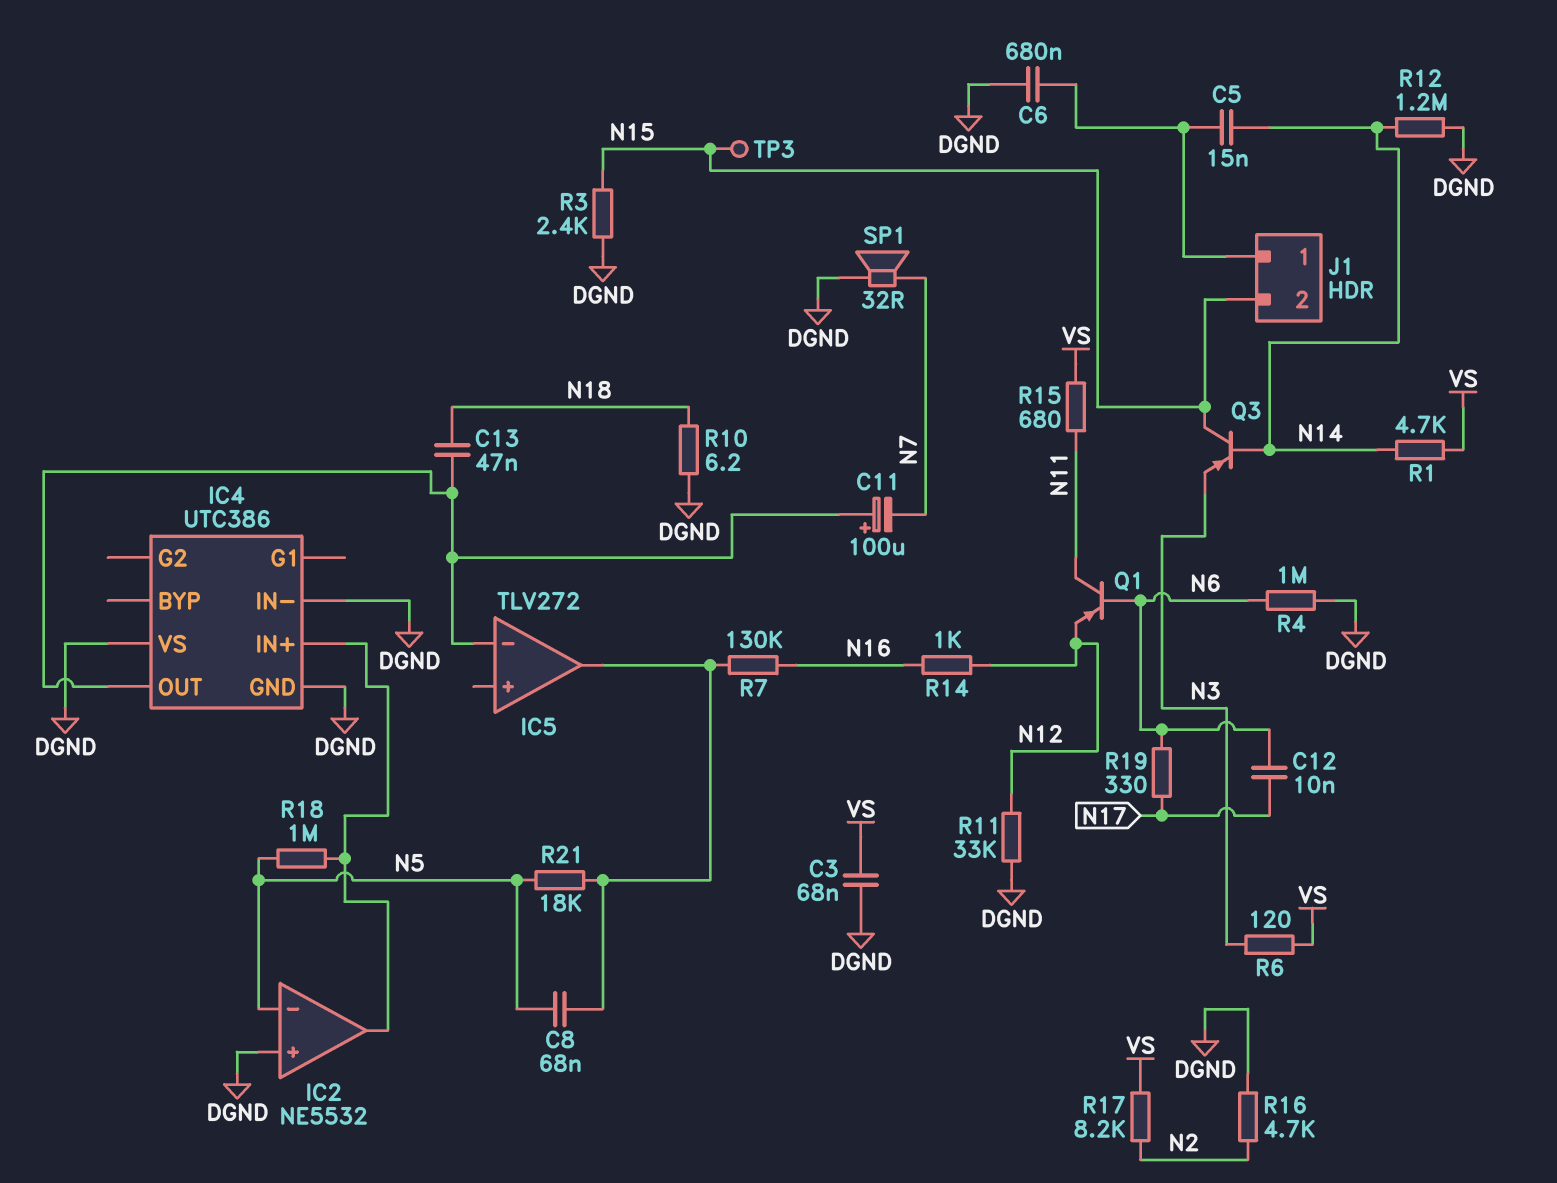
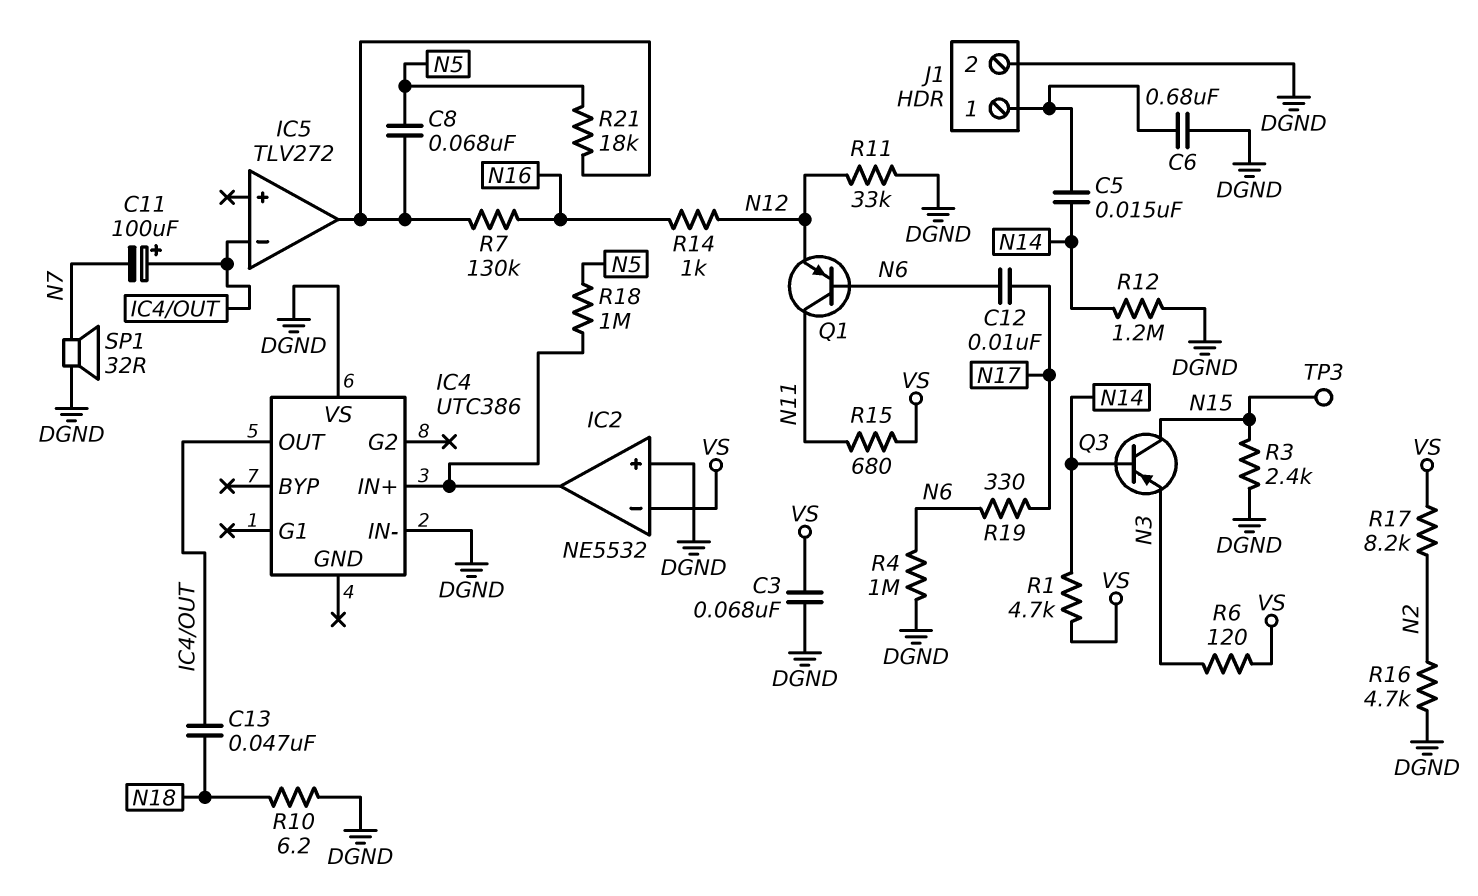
IC2 pin in-: N5 -> VS
IC4 pin GND: DGND -> none
J1 pin 2: N15 -> DGND

